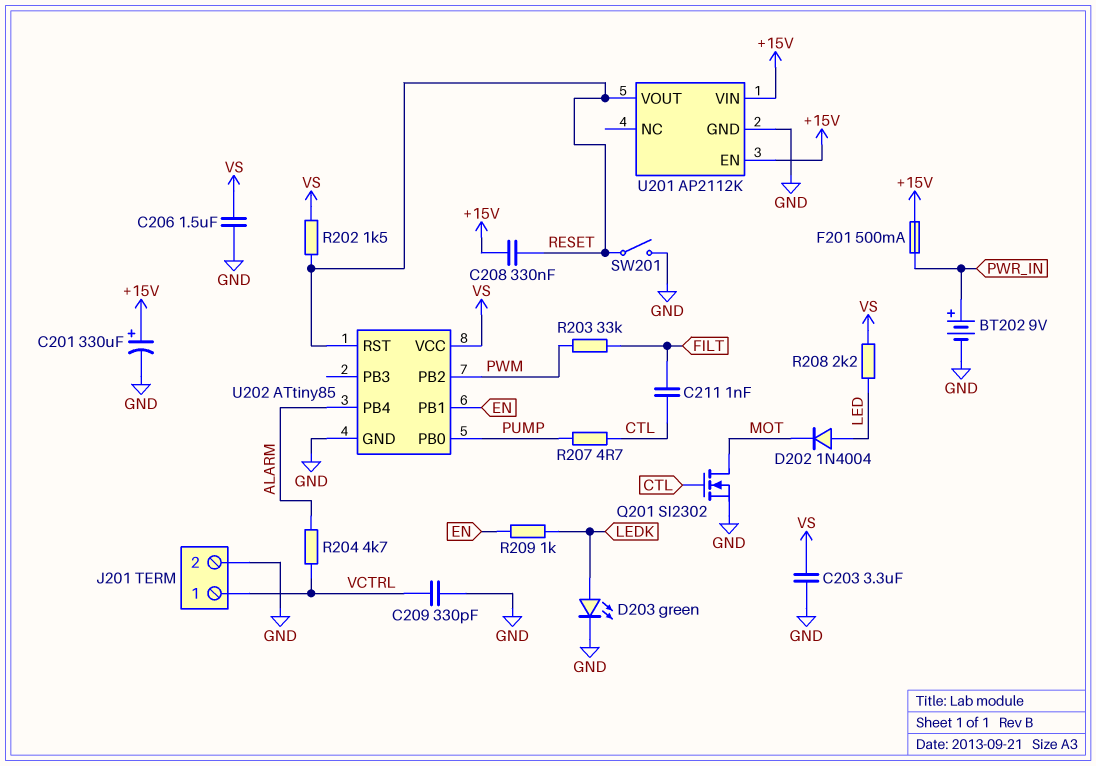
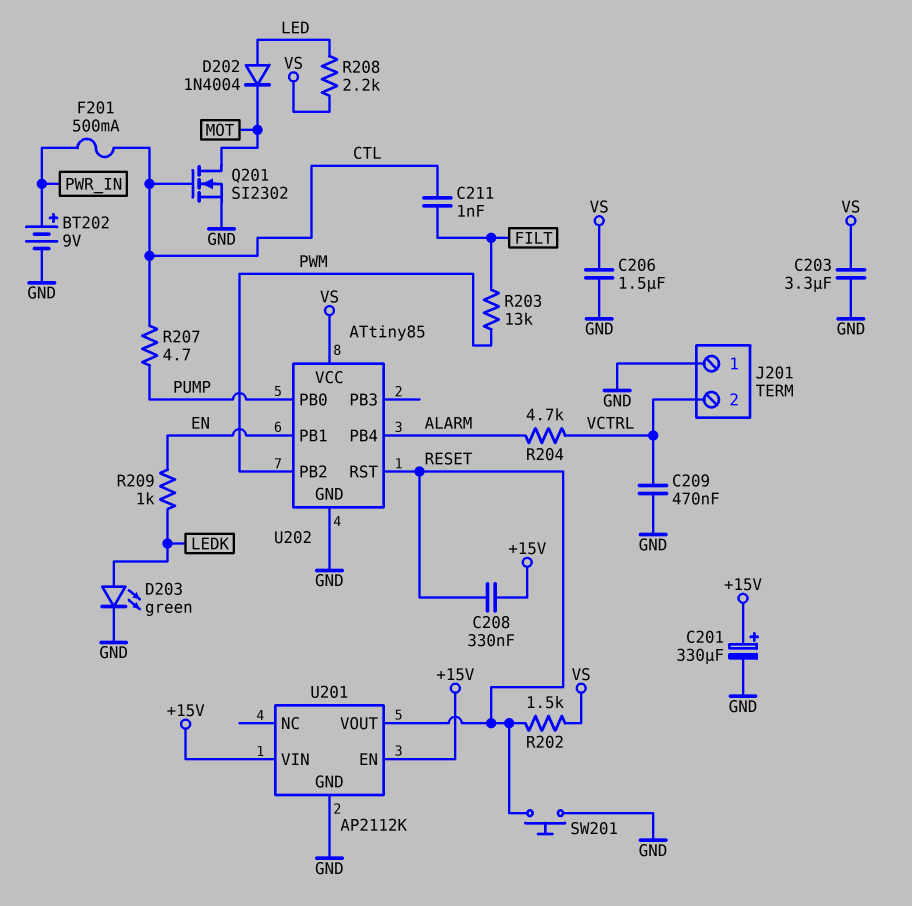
C209: 330pF (GND, VCTRL) -> 470nF (GND, VCTRL)
F201: 500mA (+15V, PWR_IN) -> 500mA (CTL, PWR_IN)
J201 pin 1: VCTRL -> GND
J201 pin 2: GND -> VCTRL
R203: 33k (FILT, PWM) -> 13k (FILT, PWM)
SW201: switch (GND, RESET) -> button (GND, RESET)

